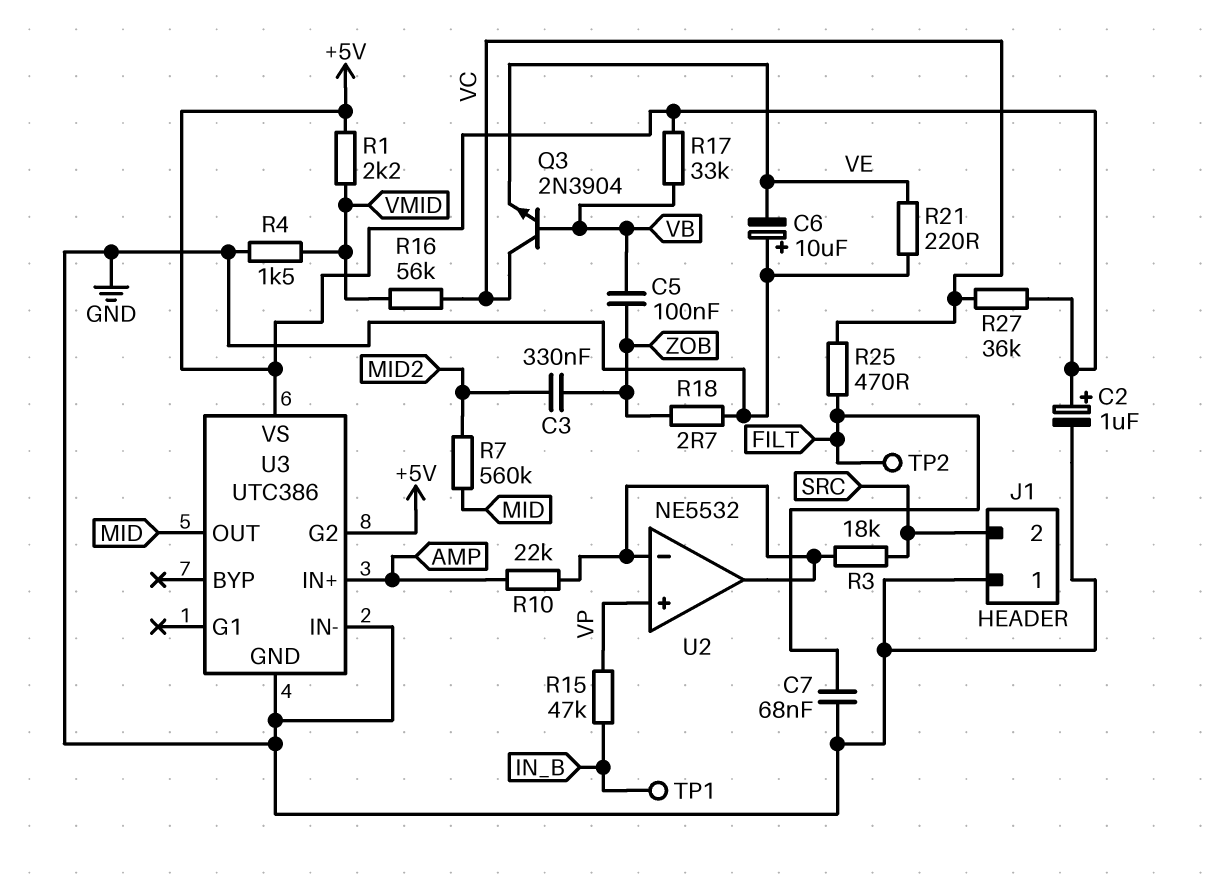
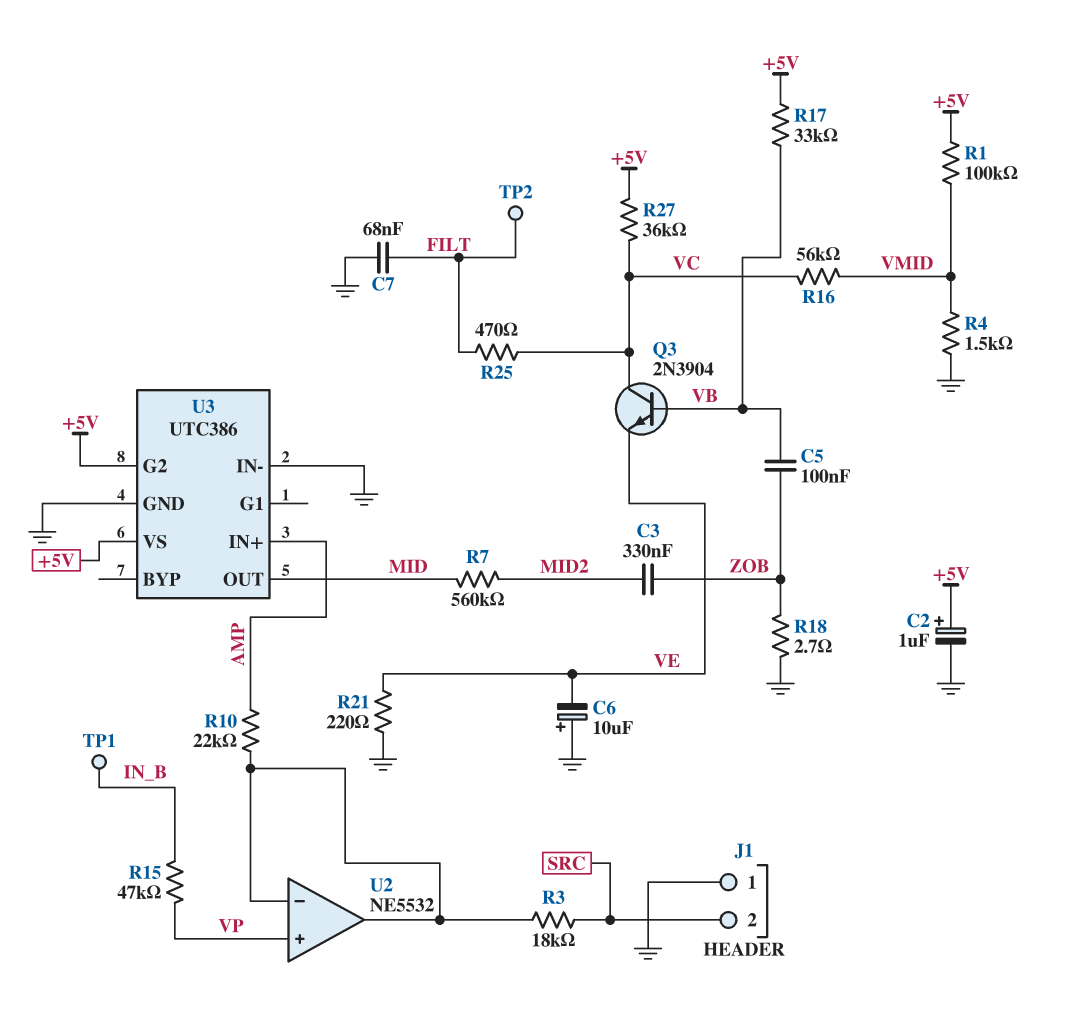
R1: 2.2k (+5V, VMID) -> 100k (+5V, VMID)

